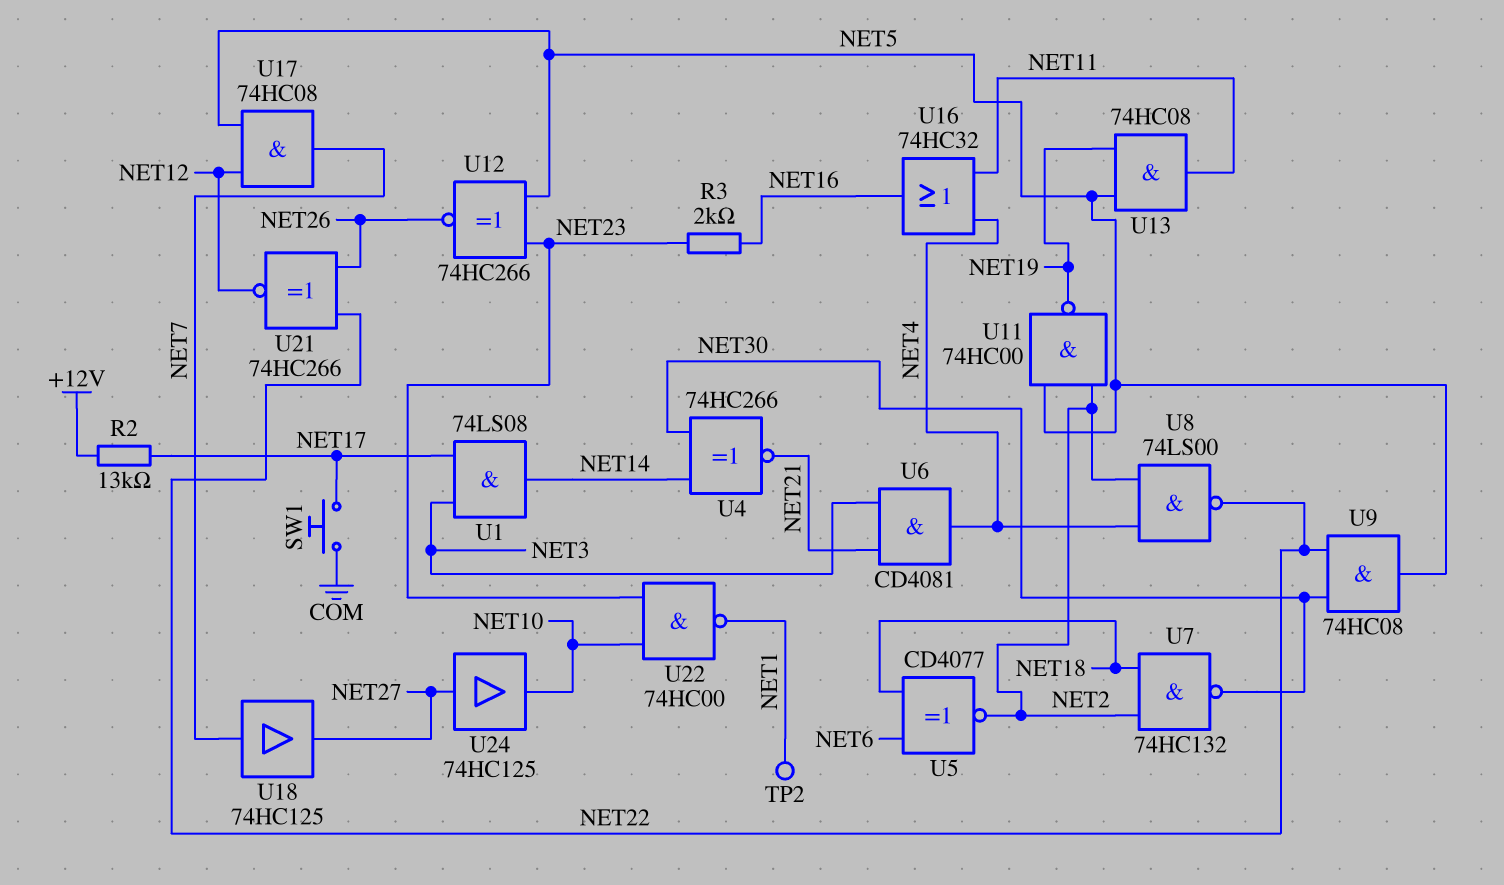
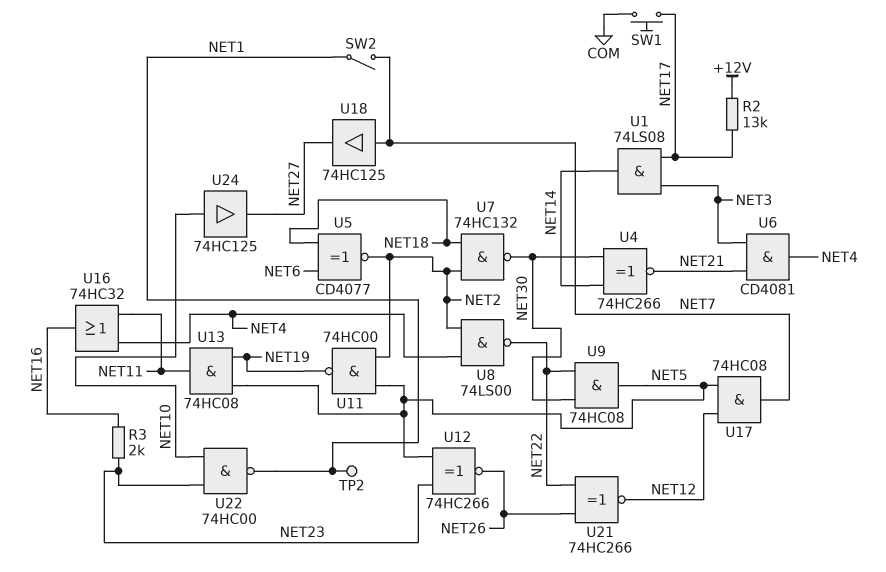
SW2: none -> switch (NET1, NET7)
U24: buffer 74HC125 (in NET27, out NET10) -> buffer 74HC125 (in NET10, out NET27)

